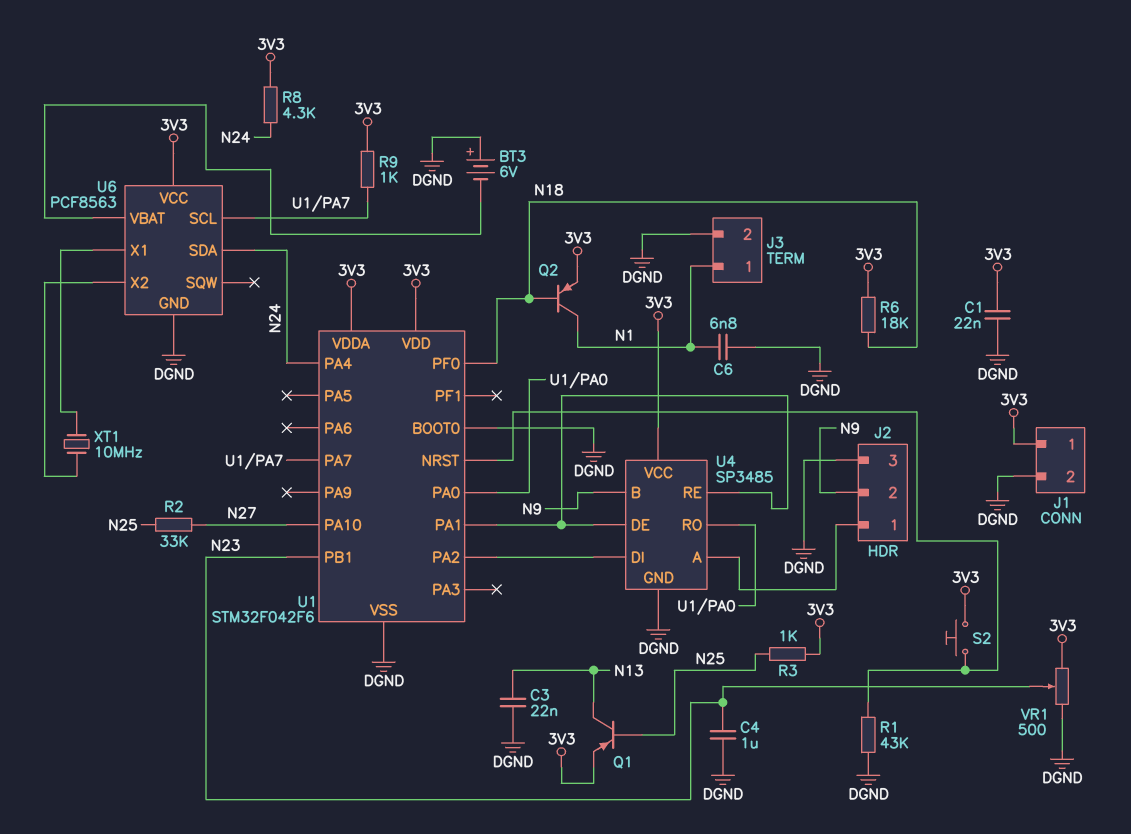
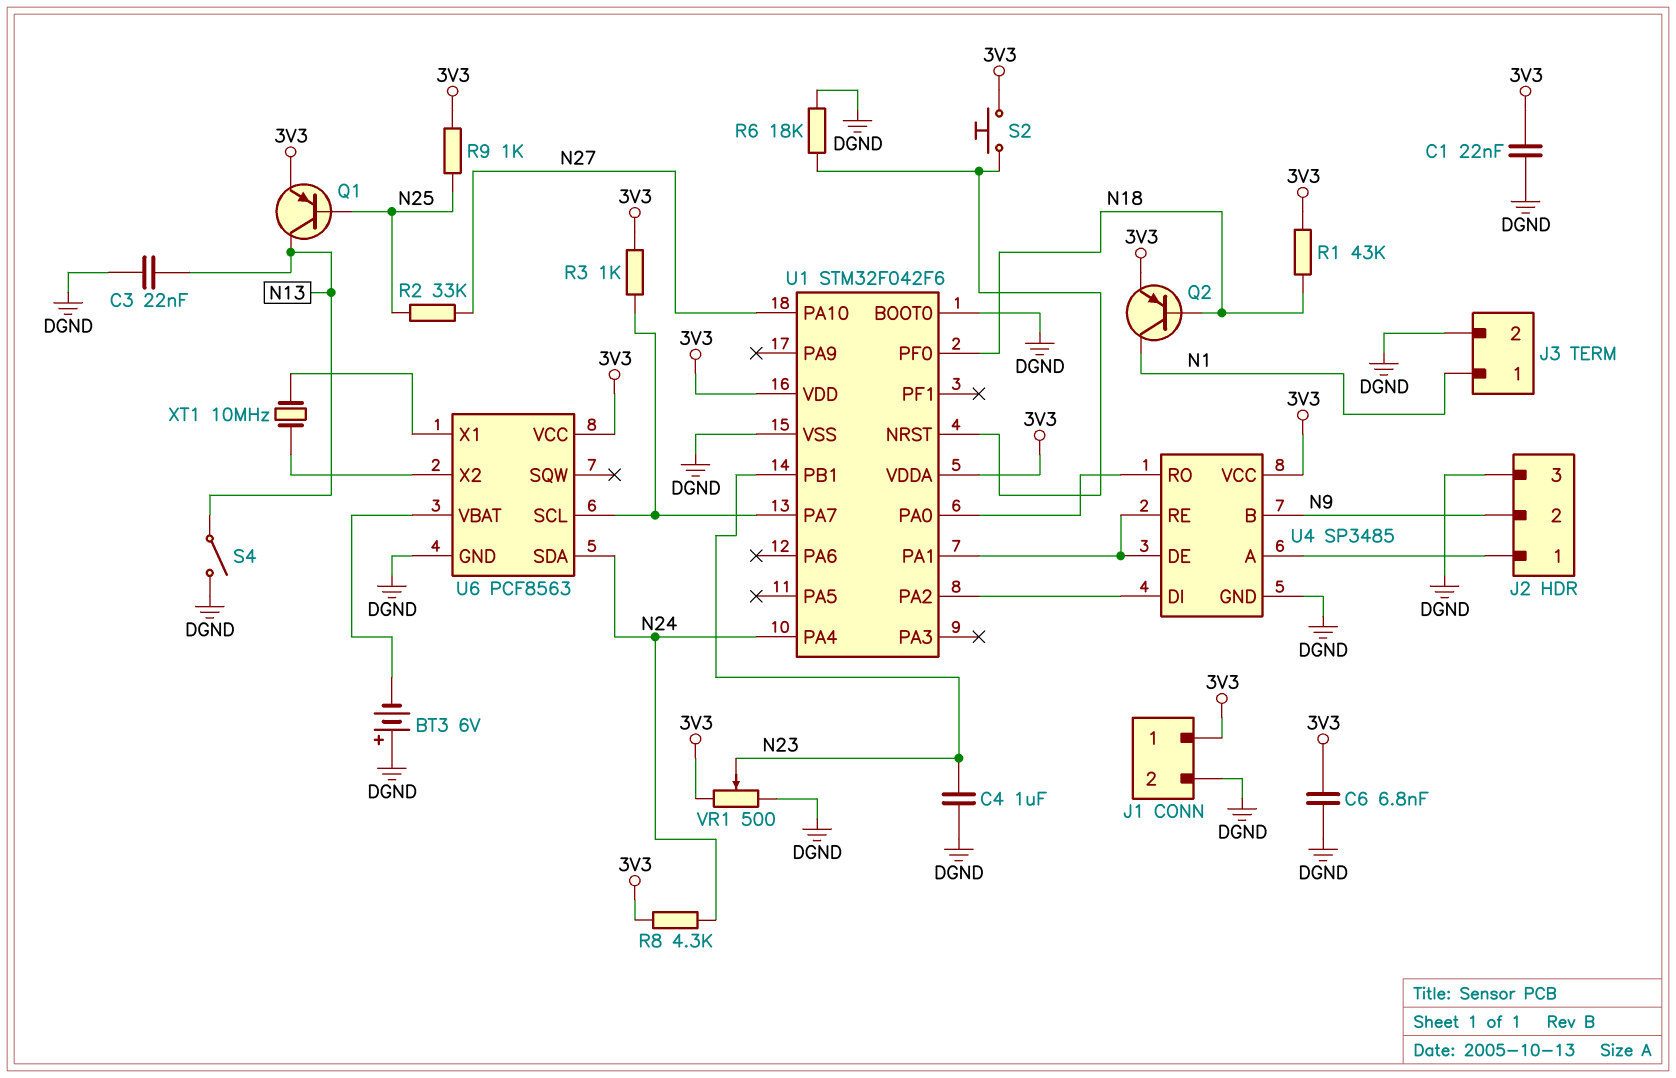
C6: 6.8nF (DGND, N1) -> 6.8nF (3V3, DGND)
R1: 43k (DGND, U1/NRST) -> 43k (3V3, N18)
R3: 1k (3V3, N25) -> 1k (3V3, U1/PA7)
R6: 18k (3V3, N18) -> 18k (DGND, U1/NRST)
R9: 1k (3V3, U1/PA7) -> 1k (3V3, N25)
S4: none -> switch (DGND, N13)

